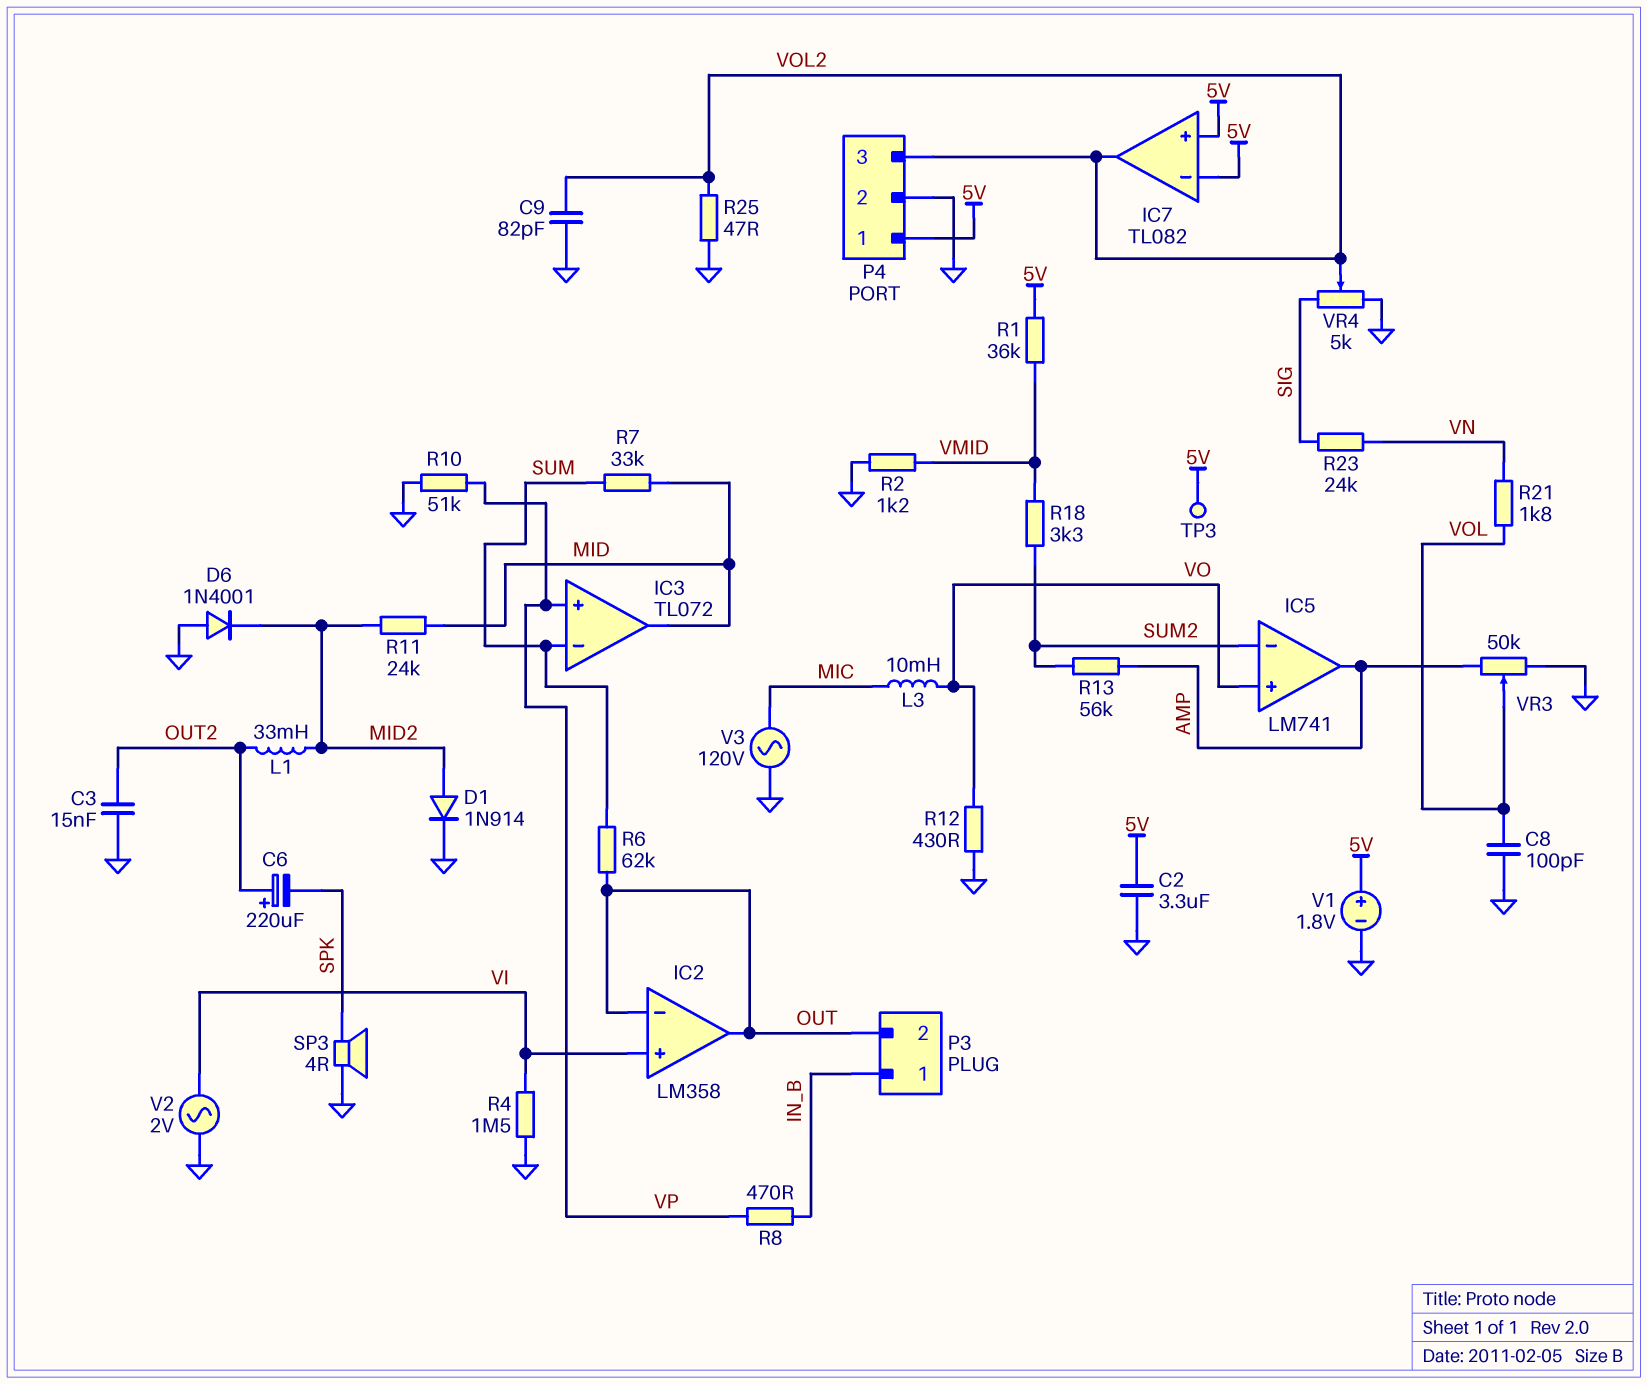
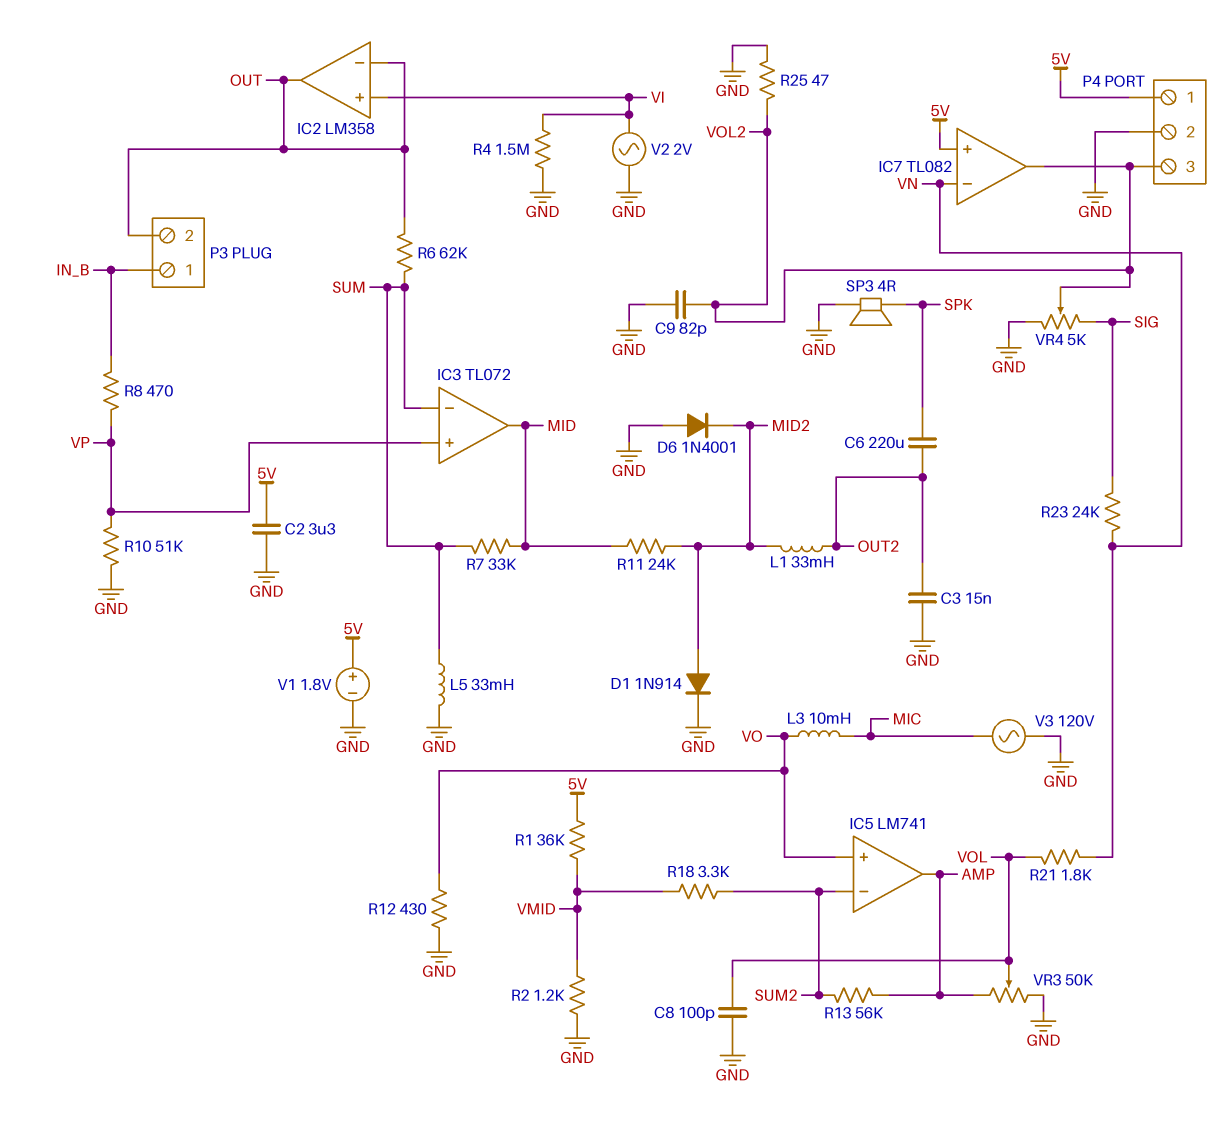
C6: 220uF (plus OUT2, minus SPK) -> 220uF (OUT2, SPK)
IC7 pin in-: 5V -> VN
L5: none -> 33mH (GND, SUM)
TP3: test point (5V) -> none

